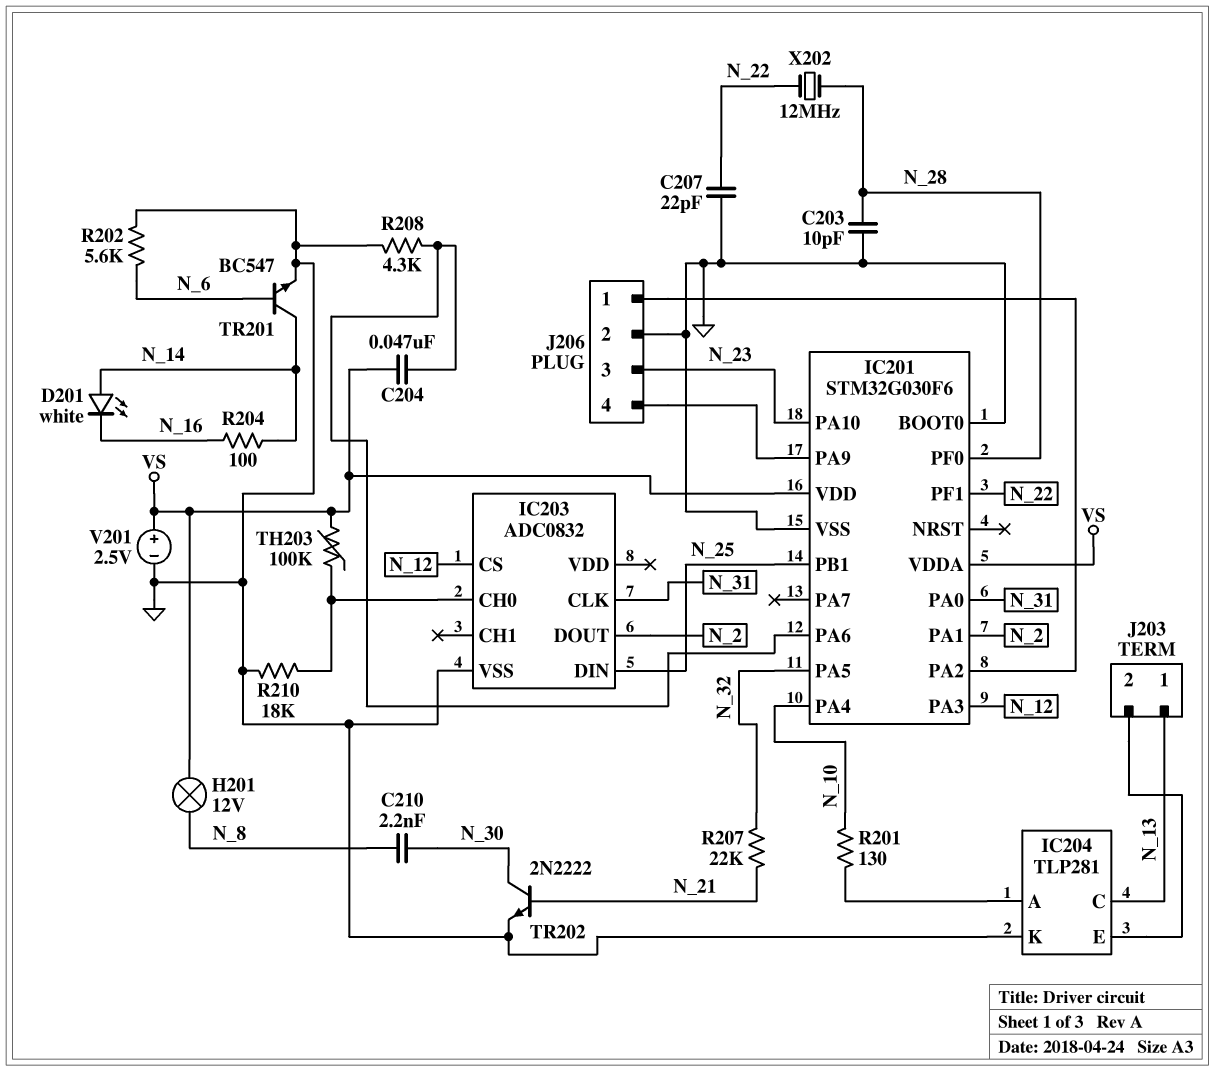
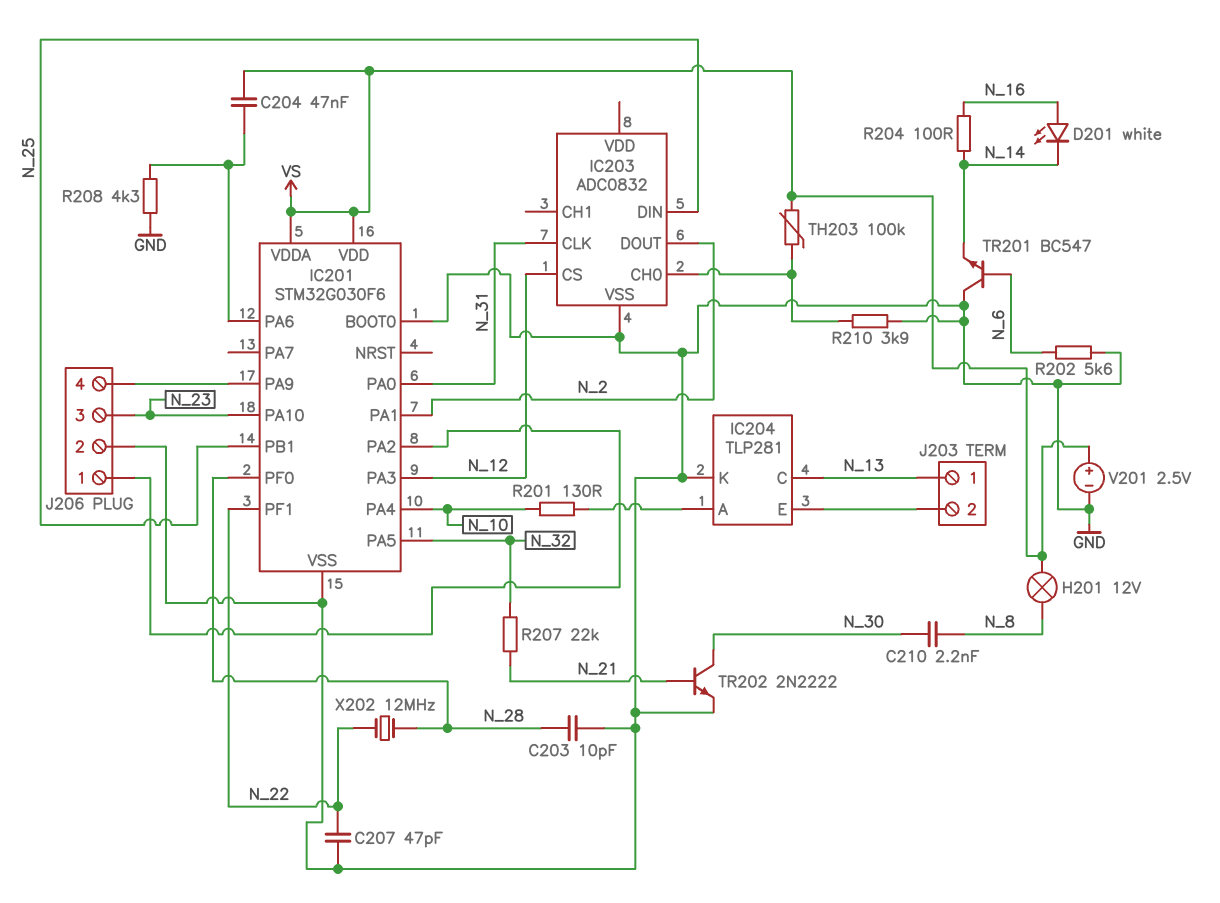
C207: 22pF (GND, N_22) -> 47pF (GND, N_22)
D201: LED white (A N_14, K N_16) -> LED white (A N_16, K N_14)
R210: 18k (GND, IC203/CH0) -> 3.9k (GND, IC203/CH0)
TR201: NPN BC547 (B N_6, C N_14, E GND) -> NPN BC547 (B N_6, C GND, E N_14)

